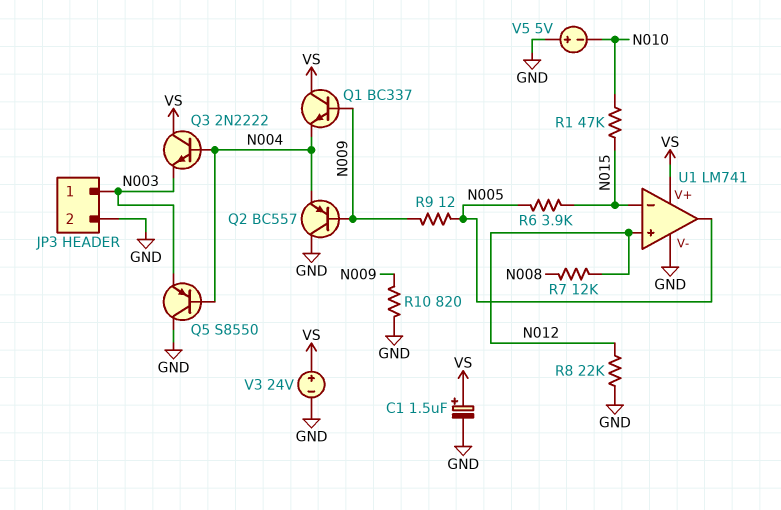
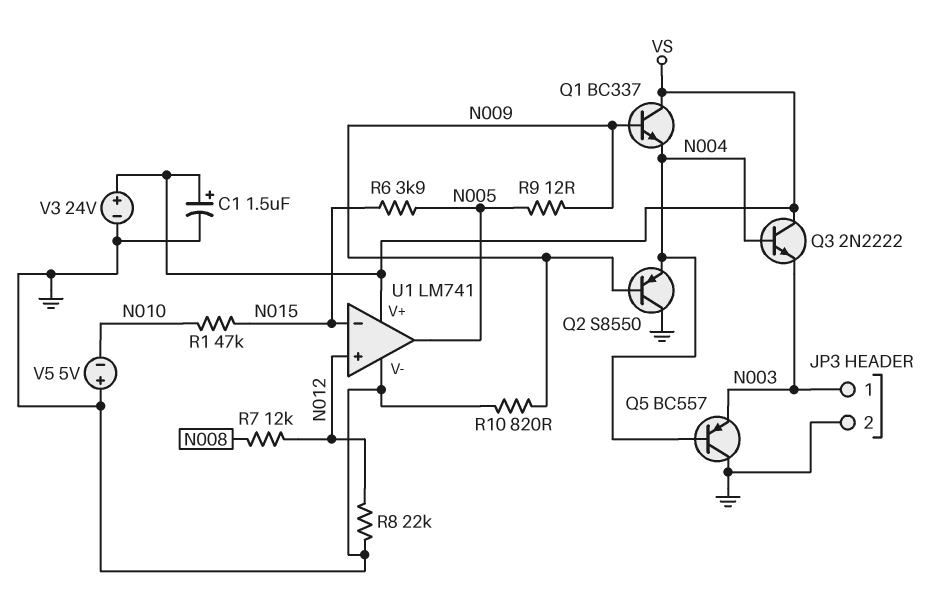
Q2: PNP BC557 (B N009, C GND, E N004) -> PNP S8550 (B N009, C GND, E N004)
Q5: PNP S8550 (B N004, C GND, E N003) -> PNP BC557 (B N004, C GND, E N003)

